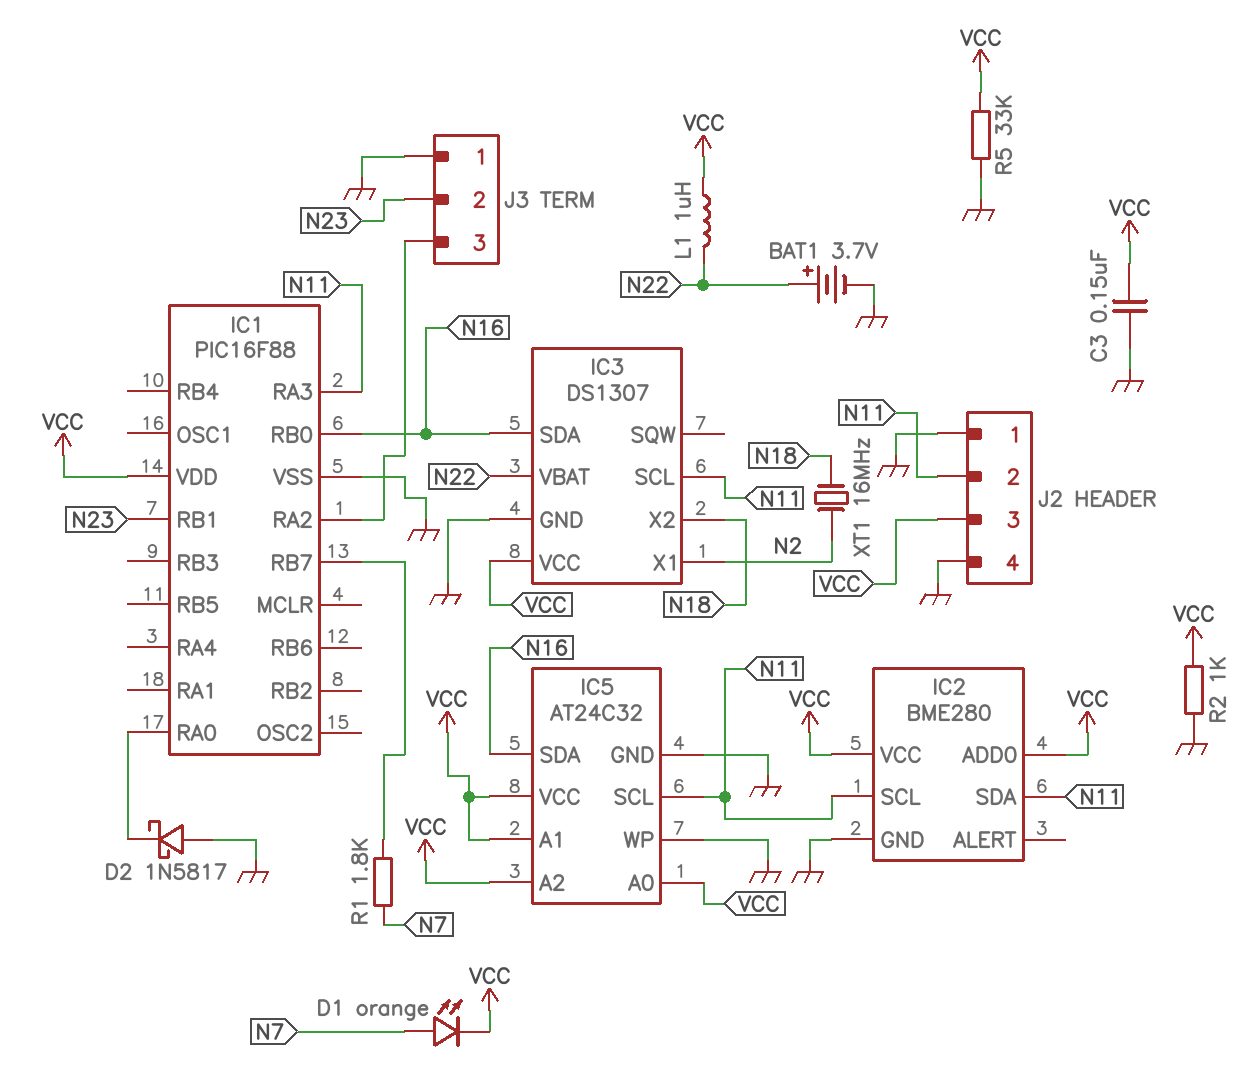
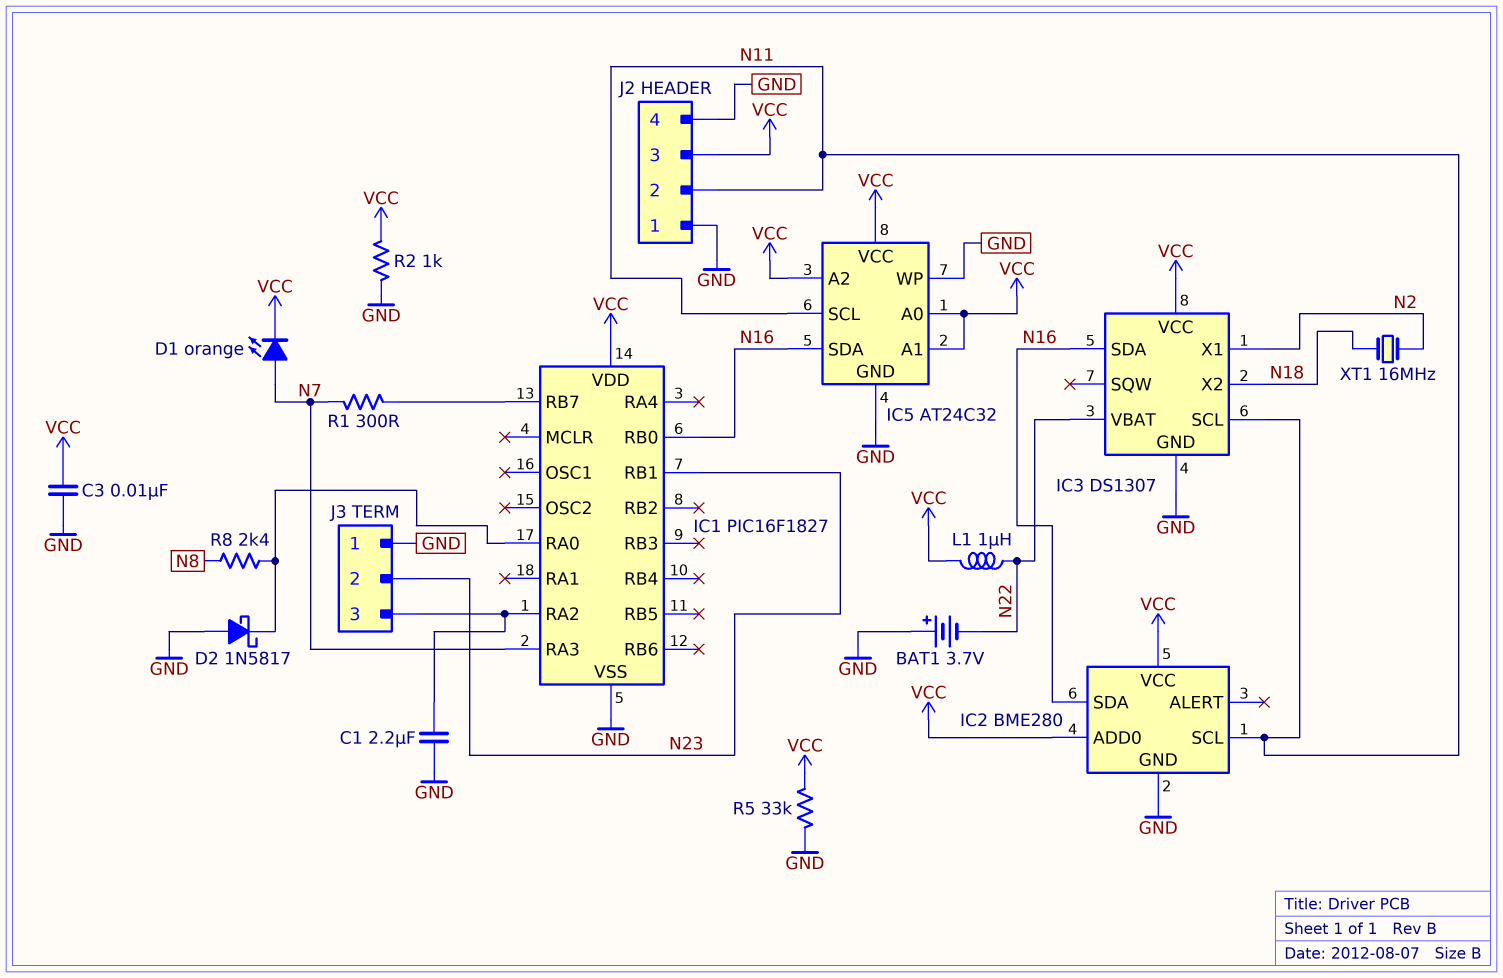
BAT1: 3.7V (plus N22, minus GND) -> 3.7V (plus GND, minus N22)
C1: none -> 2.2uF (GND, IC1/RA2)
C3: 150nF (GND, VCC) -> 10nF (GND, VCC)
IC1: PIC16F88 -> PIC16F1827
IC1 pin RA3: N11 -> N7
IC2 pin SDA: N11 -> N16
R1: 1.8k (IC1/RB7, N7) -> 300 (IC1/RB7, N7)
R8: none -> 2.4k (IC1/RA0, N8)

